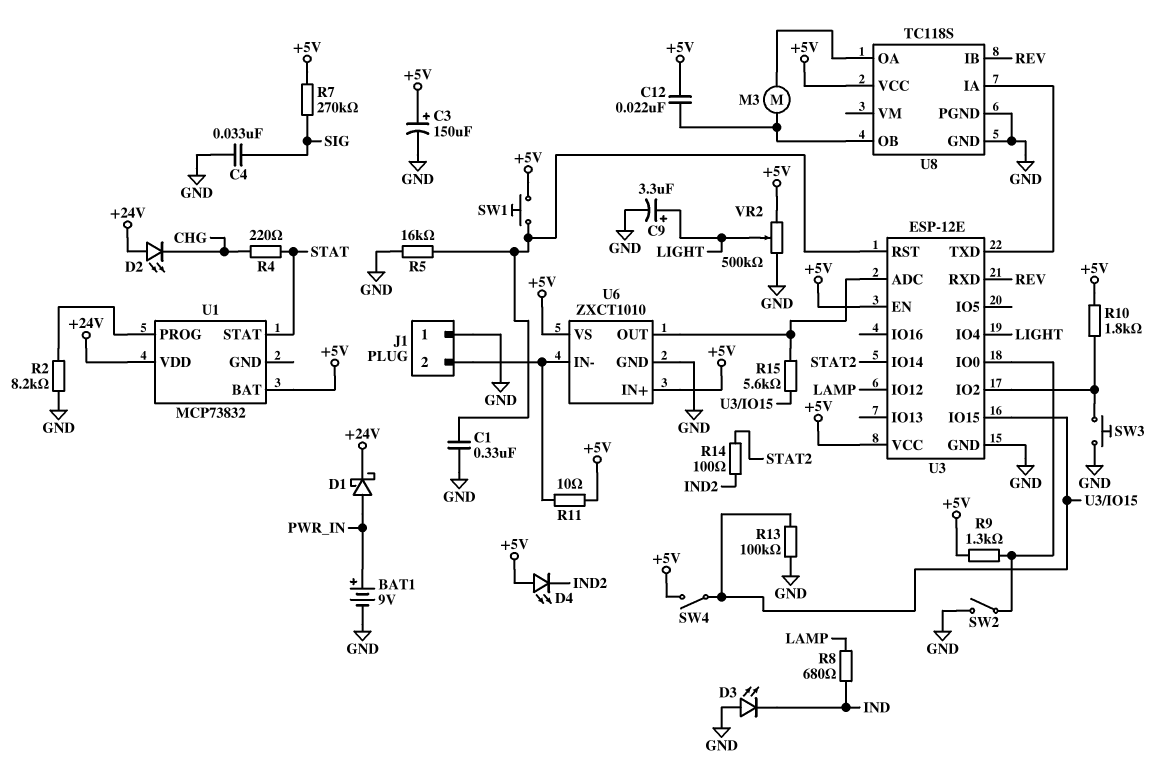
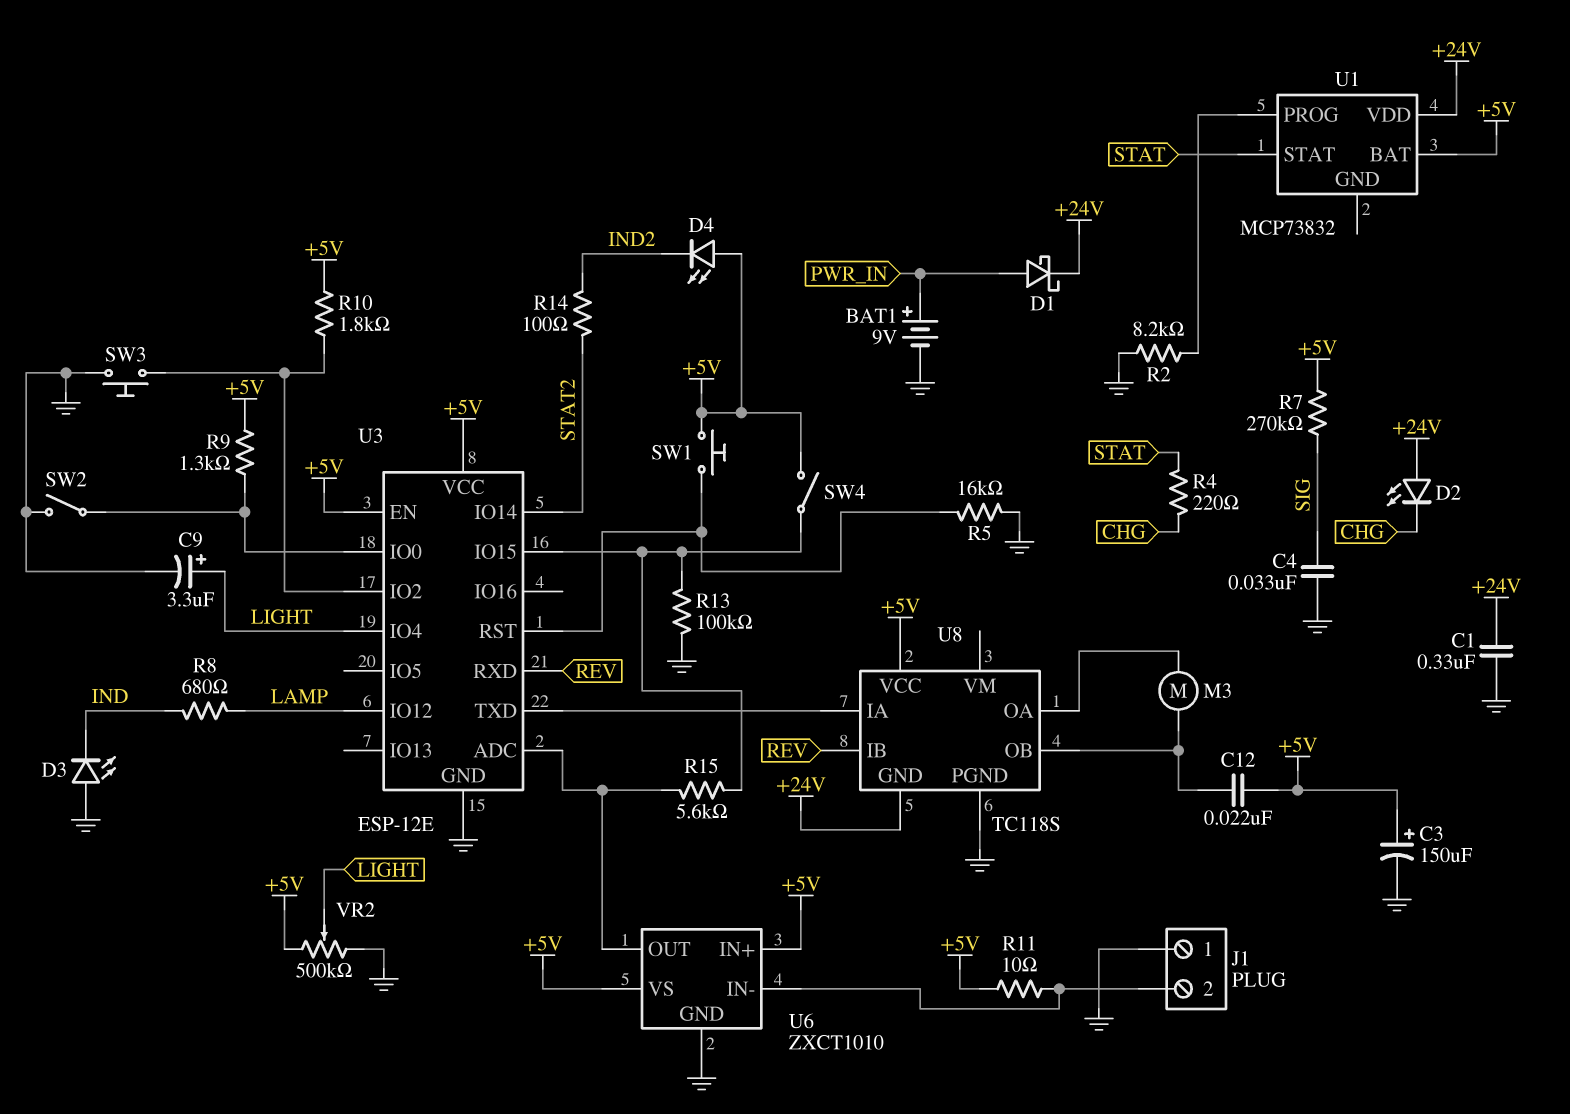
C1: 330nF (GND, U3/RST) -> 330nF (+24V, GND)
U8 pin GND: GND -> +24V

